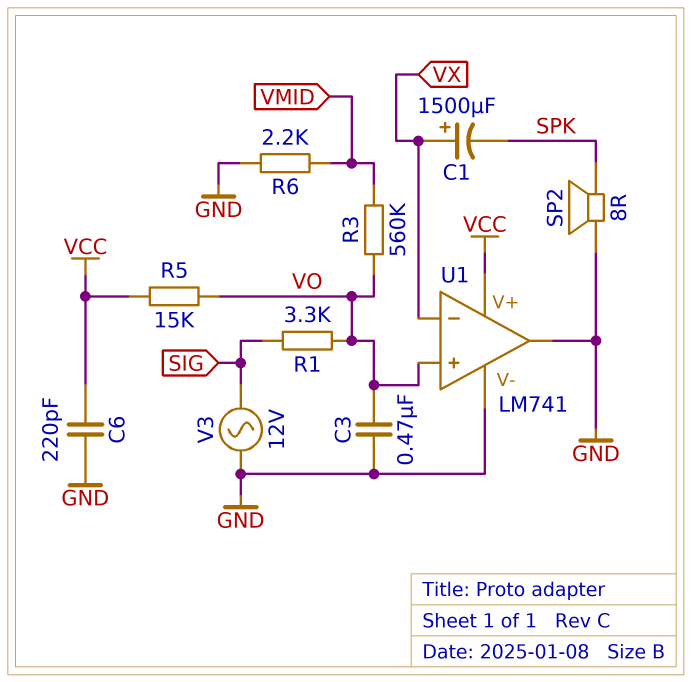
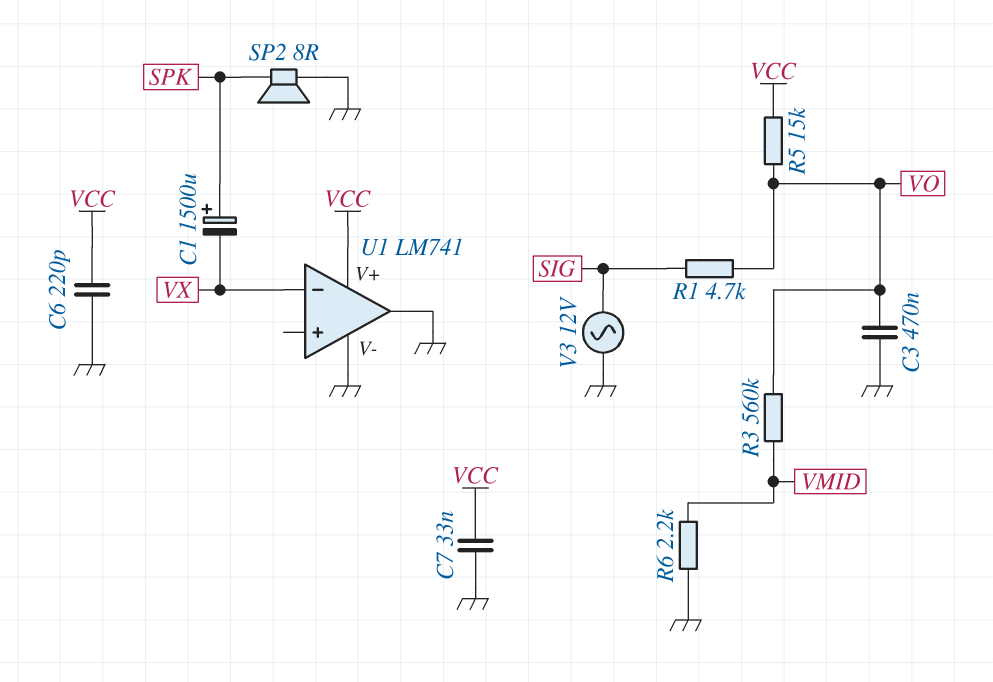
C1: 1500uF (plus VX, minus SPK) -> 1500uF (plus SPK, minus VX)
C7: none -> 33nF (GND, VCC)
R1: 3.3k (SIG, VO) -> 4.7k (SIG, VO)
U1 pin in+: VO -> none

